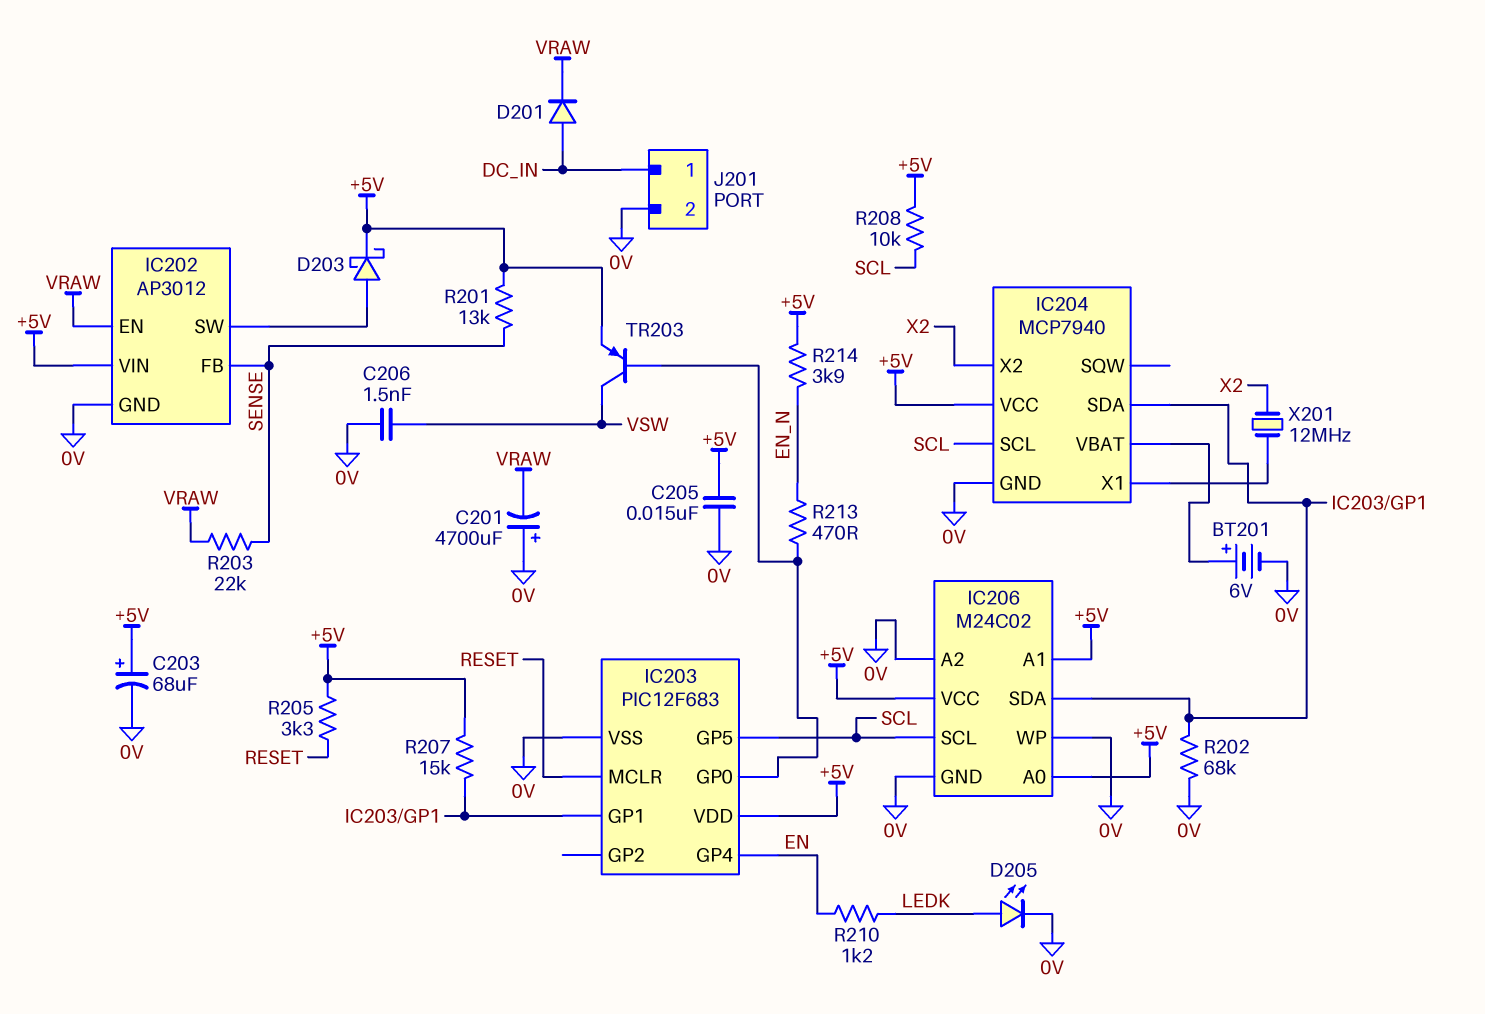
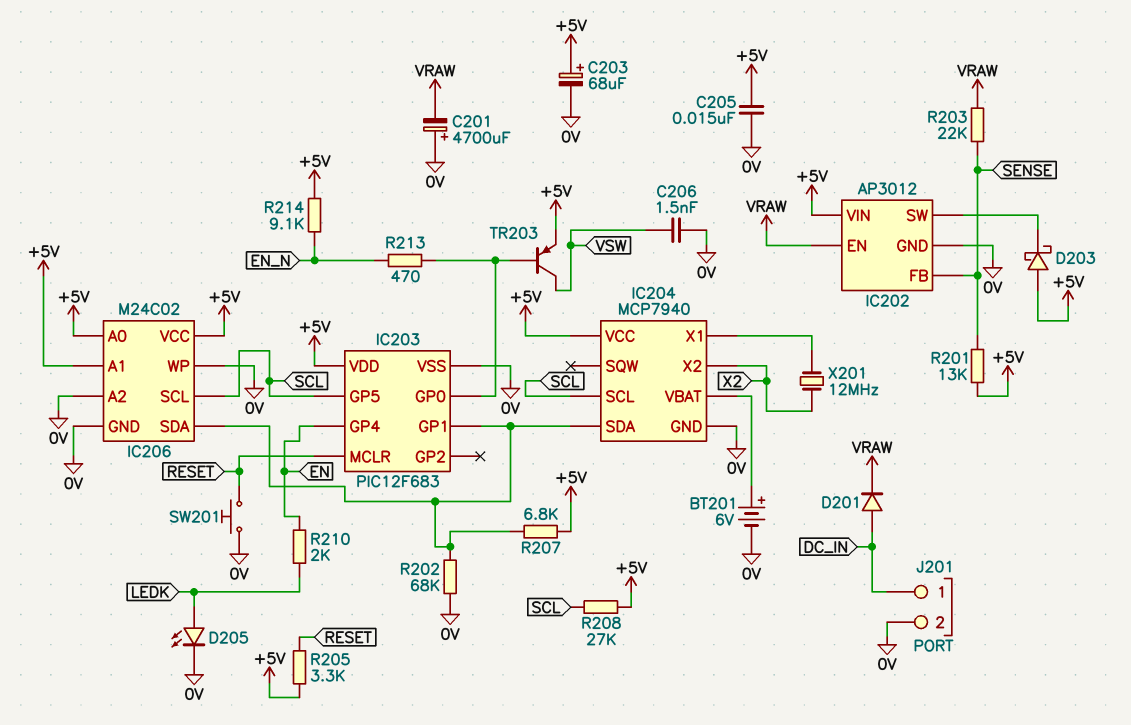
D203: schottky (A IC202/SW, K +5V) -> schottky (A +5V, K IC202/SW)
R207: 15k (+5V, IC203/GP1) -> 6.8k (+5V, IC203/GP1)
R208: 10k (+5V, SCL) -> 27k (+5V, SCL)
R210: 1.2k (EN, LEDK) -> 2k (EN, LEDK)
R214: 3.9k (+5V, EN_N) -> 9.1k (+5V, EN_N)
SW201: none -> button (0V, RESET)

